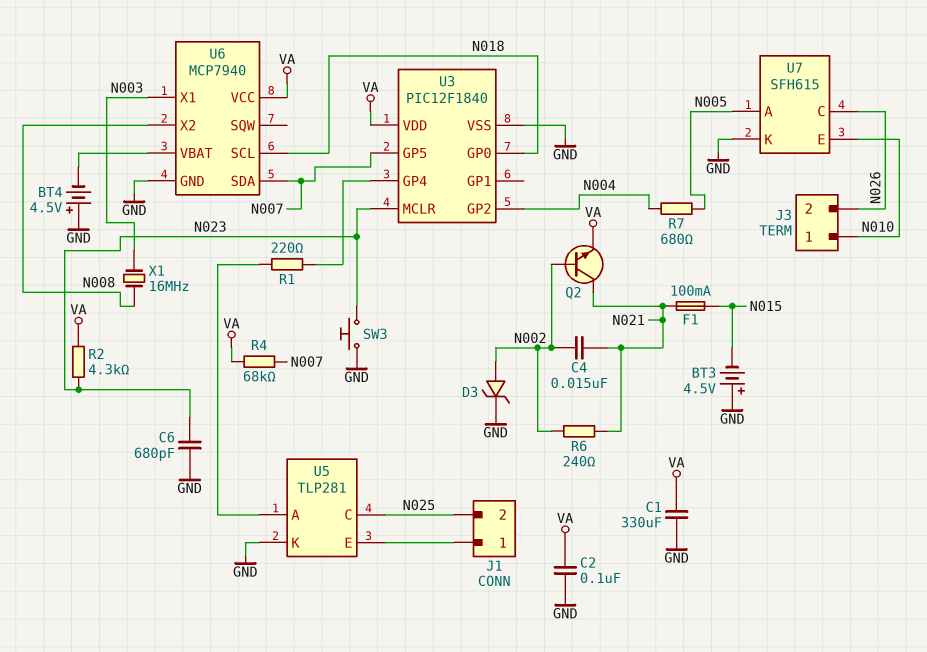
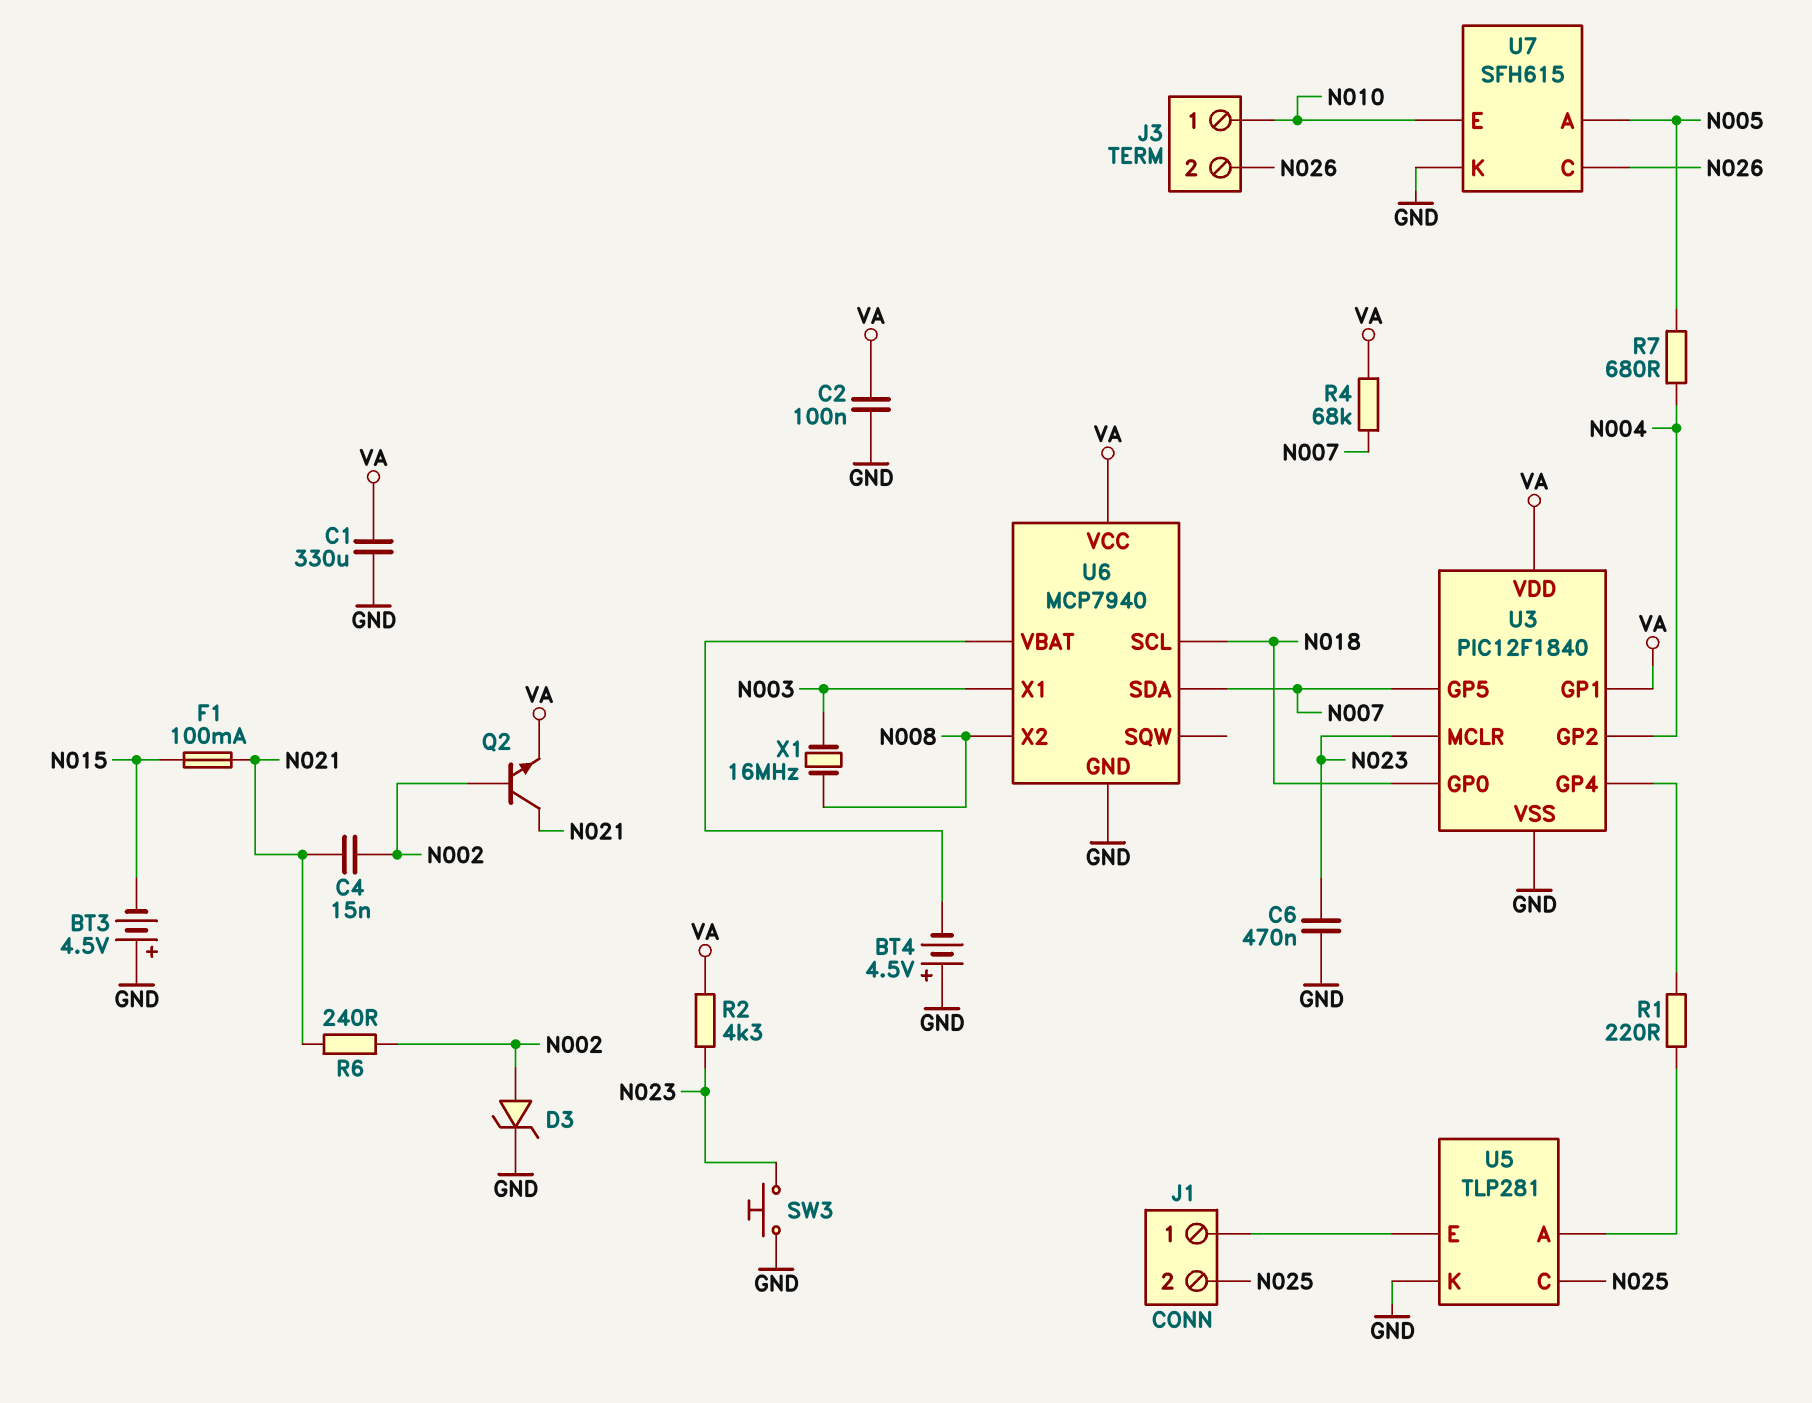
C6: 680pF (GND, N023) -> 470nF (GND, N023)
U3 pin GP1: none -> VA

